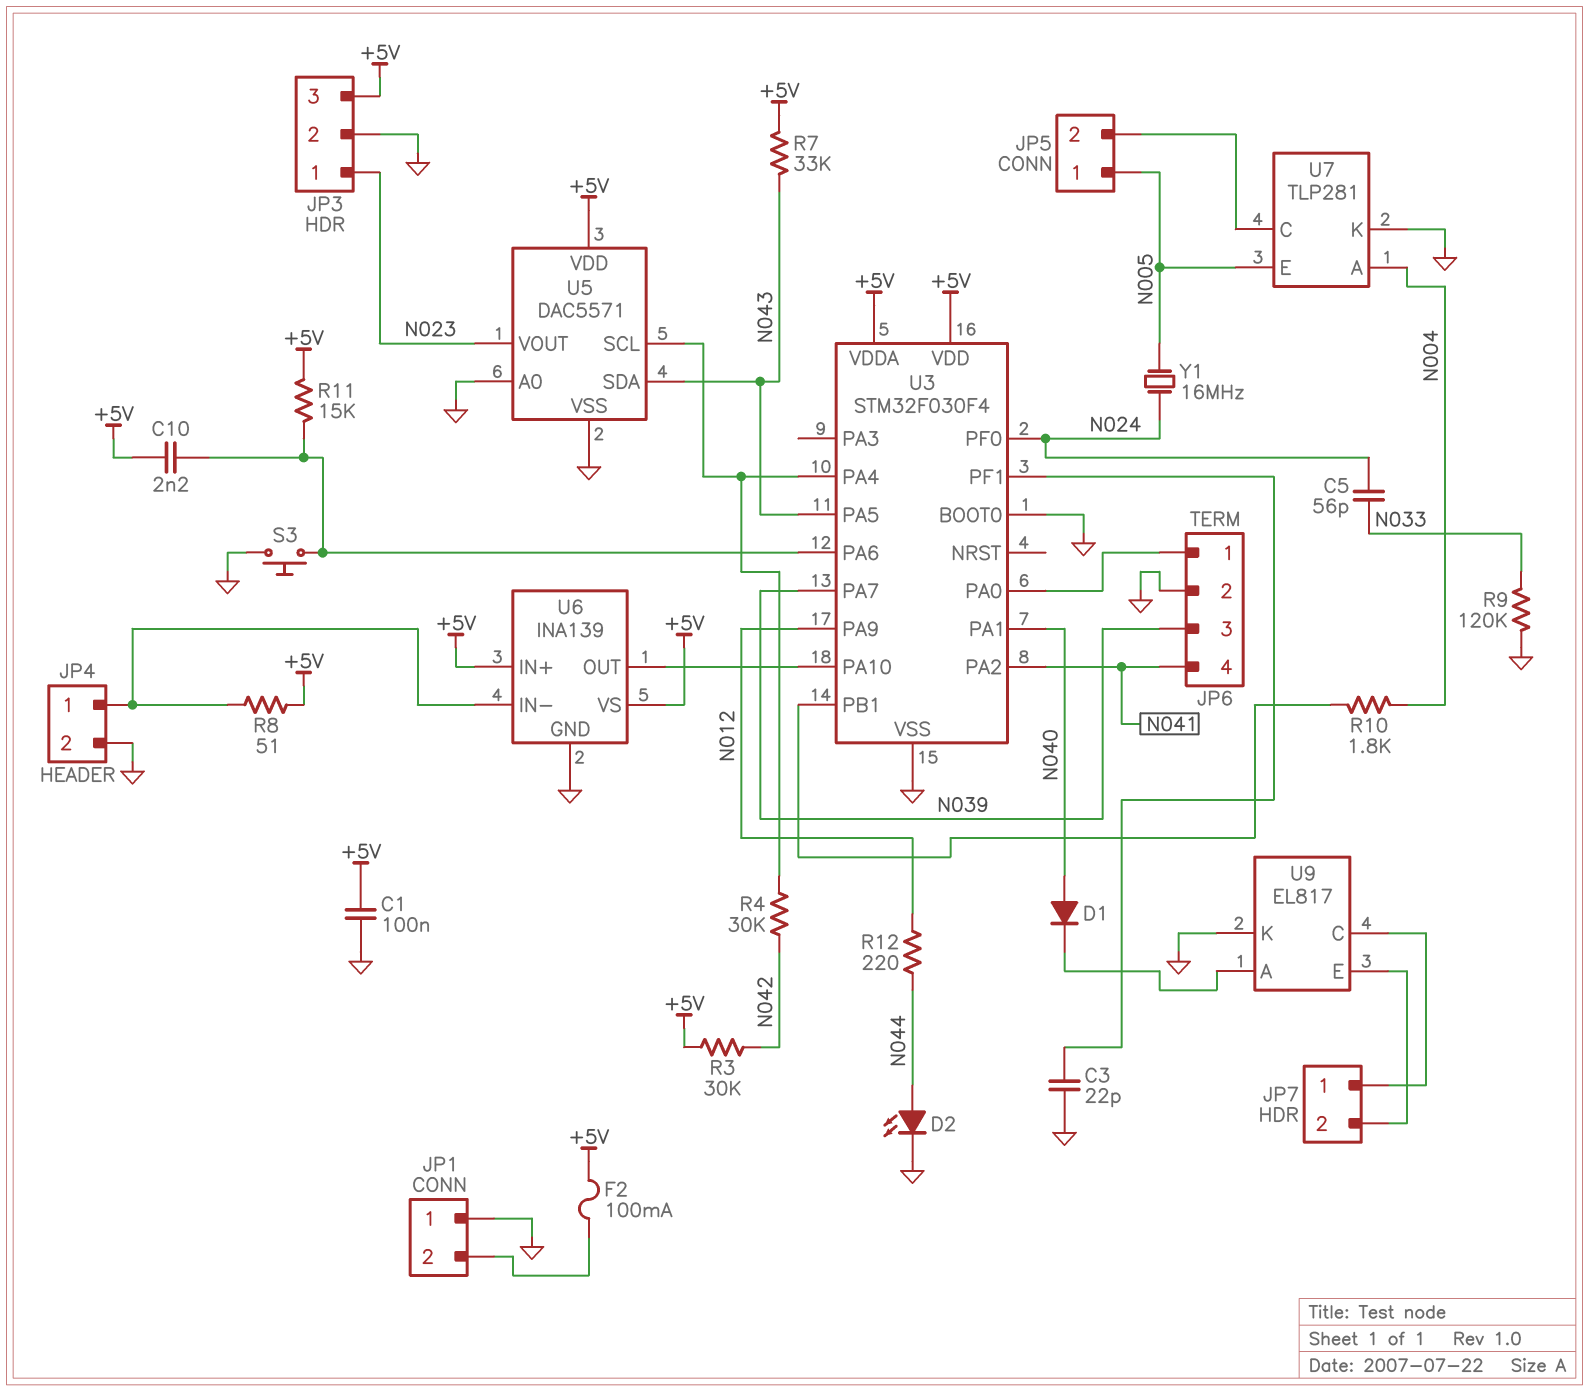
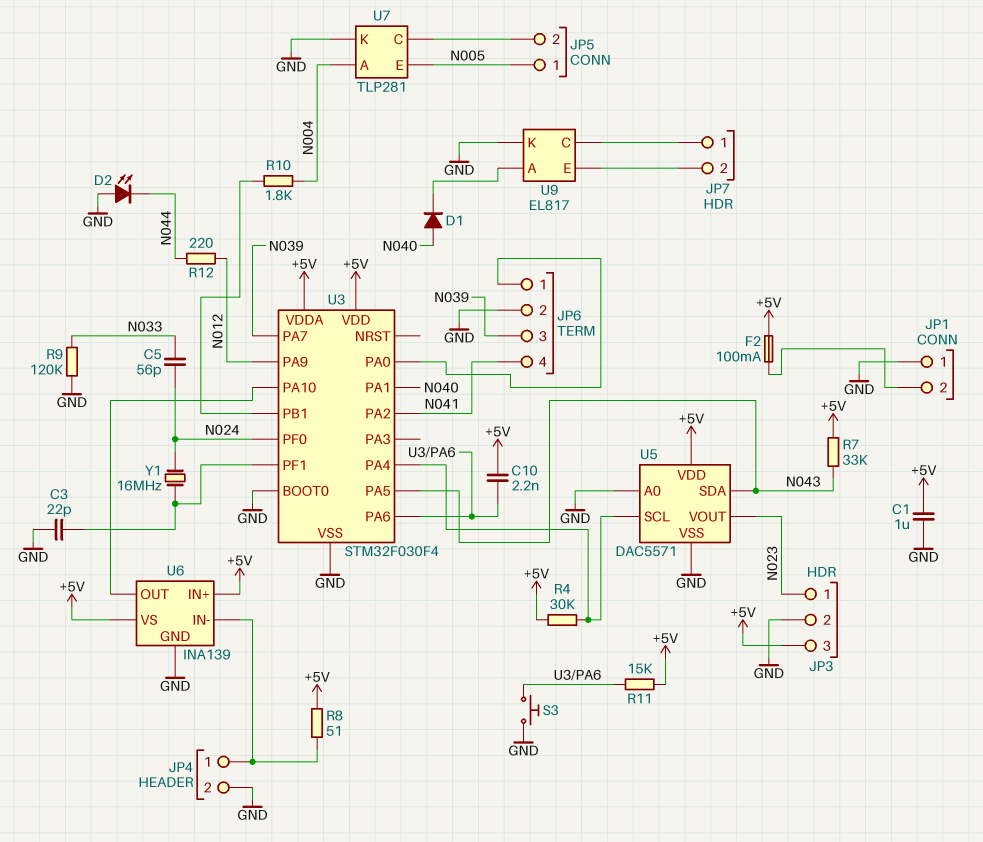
C1: 100nF (+5V, GND) -> 1uF (+5V, GND)
D2: LED (A N044, K GND) -> LED (A GND, K N044)
R3: 30k (+5V, N042) -> none
R4: 30k (N042, U3/PA4) -> 30k (+5V, U3/PA4)
Y1: 16MHz (N005, N024) -> 16MHz (N024, U3/PF1)

